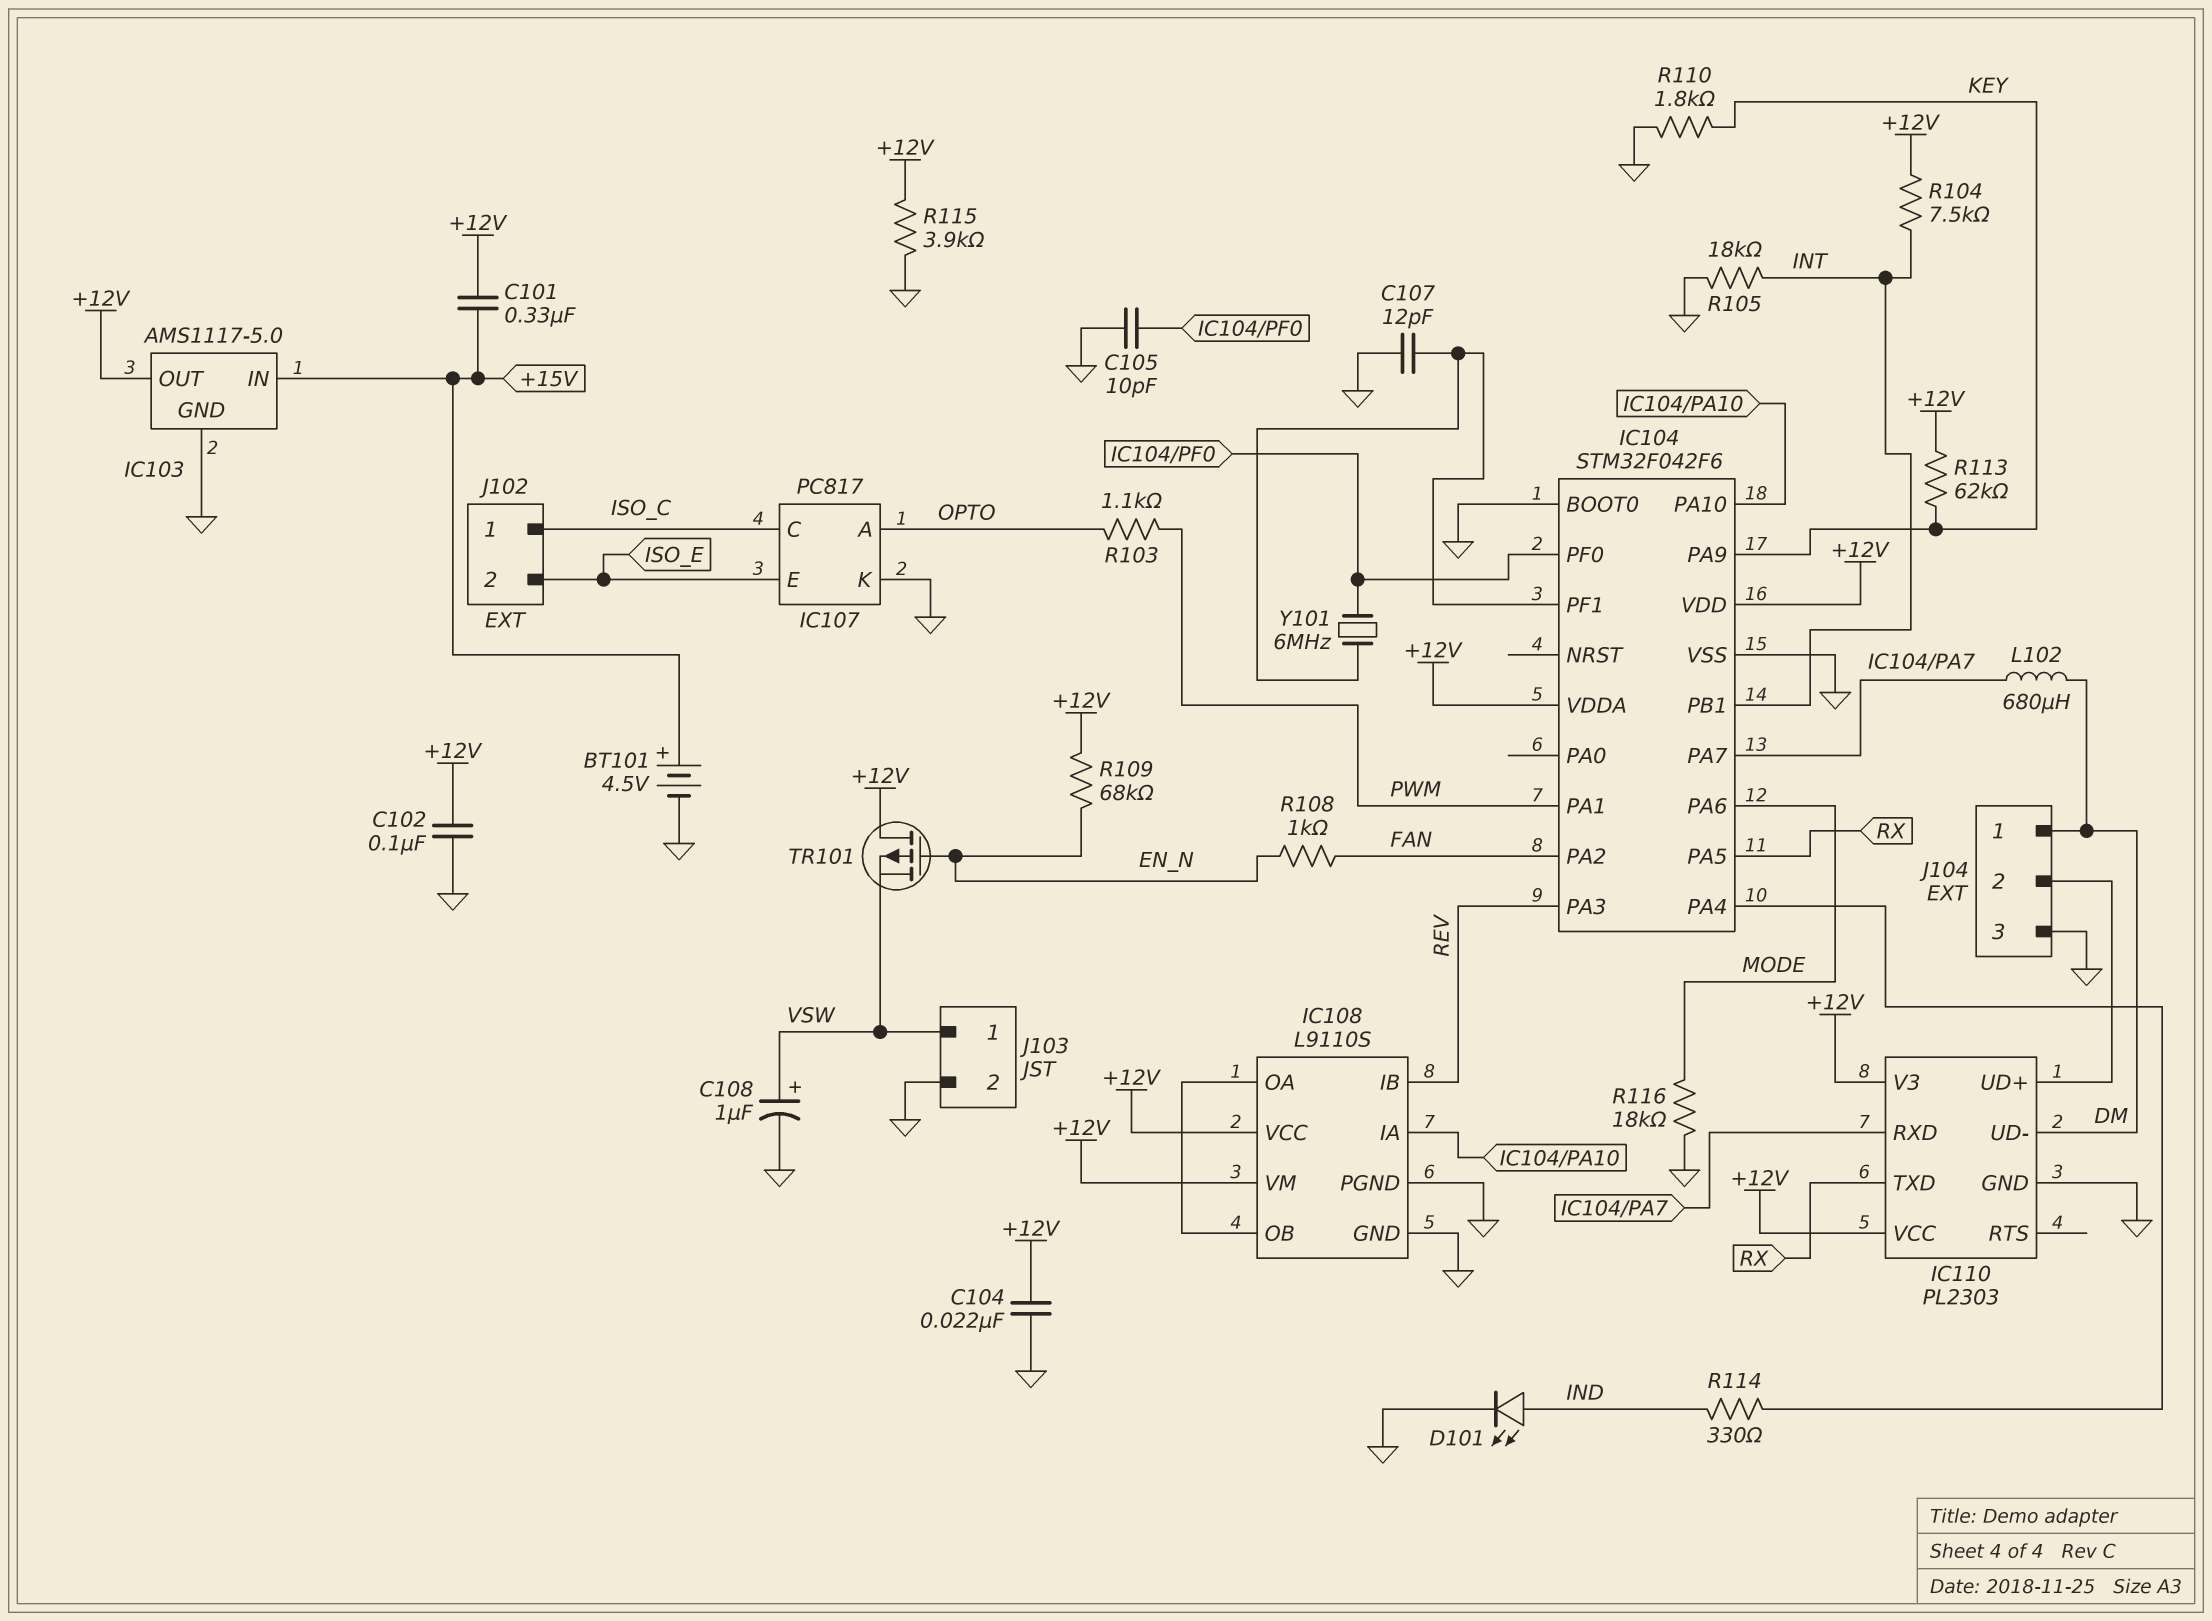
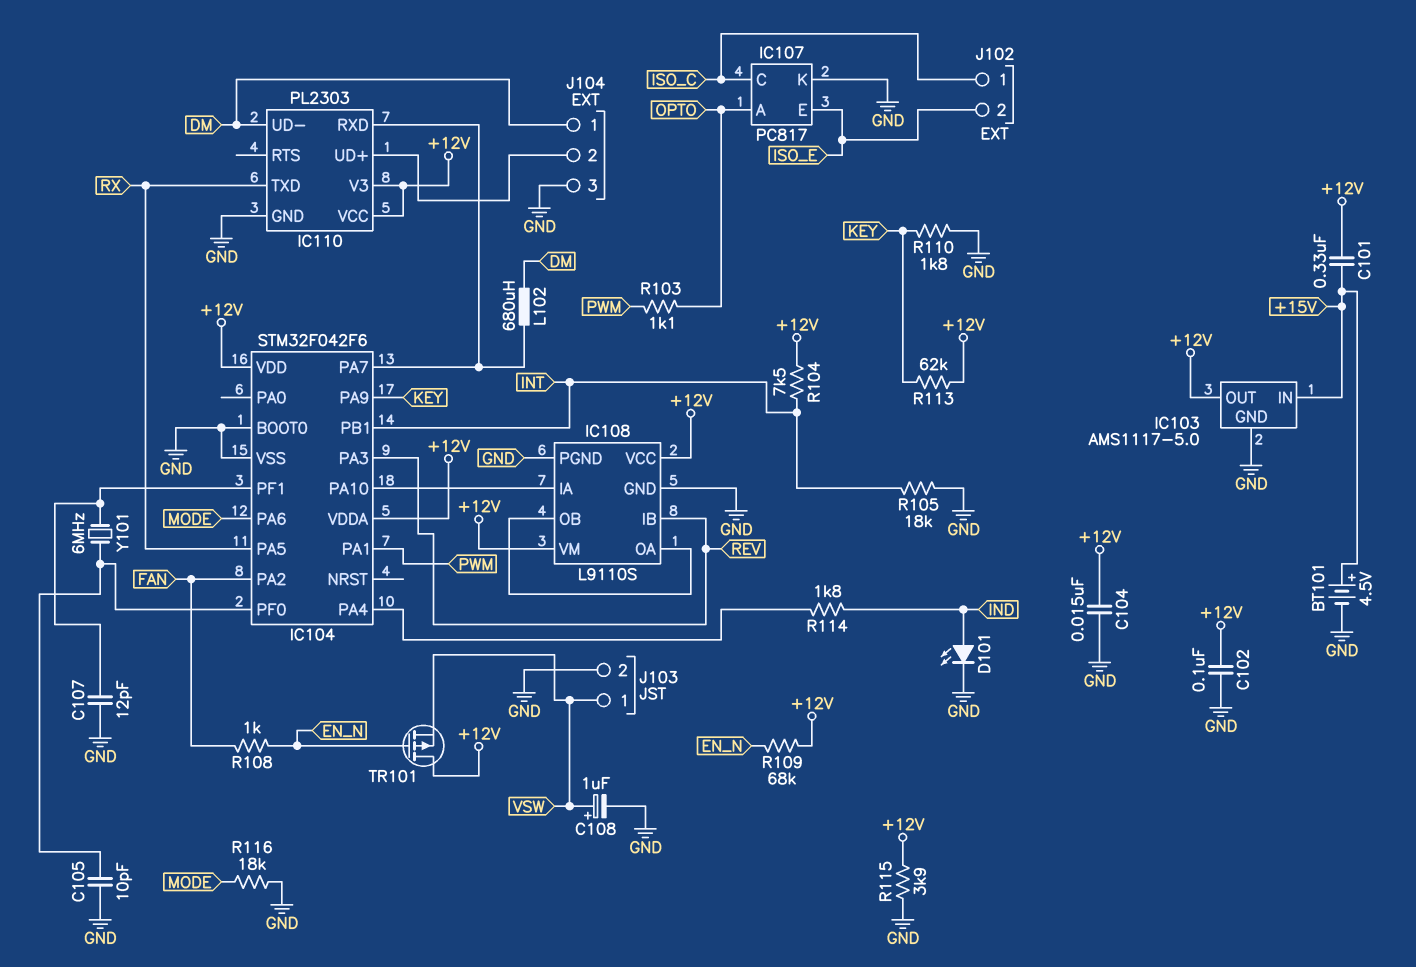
C104: 22nF (+12V, GND) -> 15nF (+12V, GND)
R114: 330 (IC104/PA4, IND) -> 1.8k (IC104/PA4, IND)

